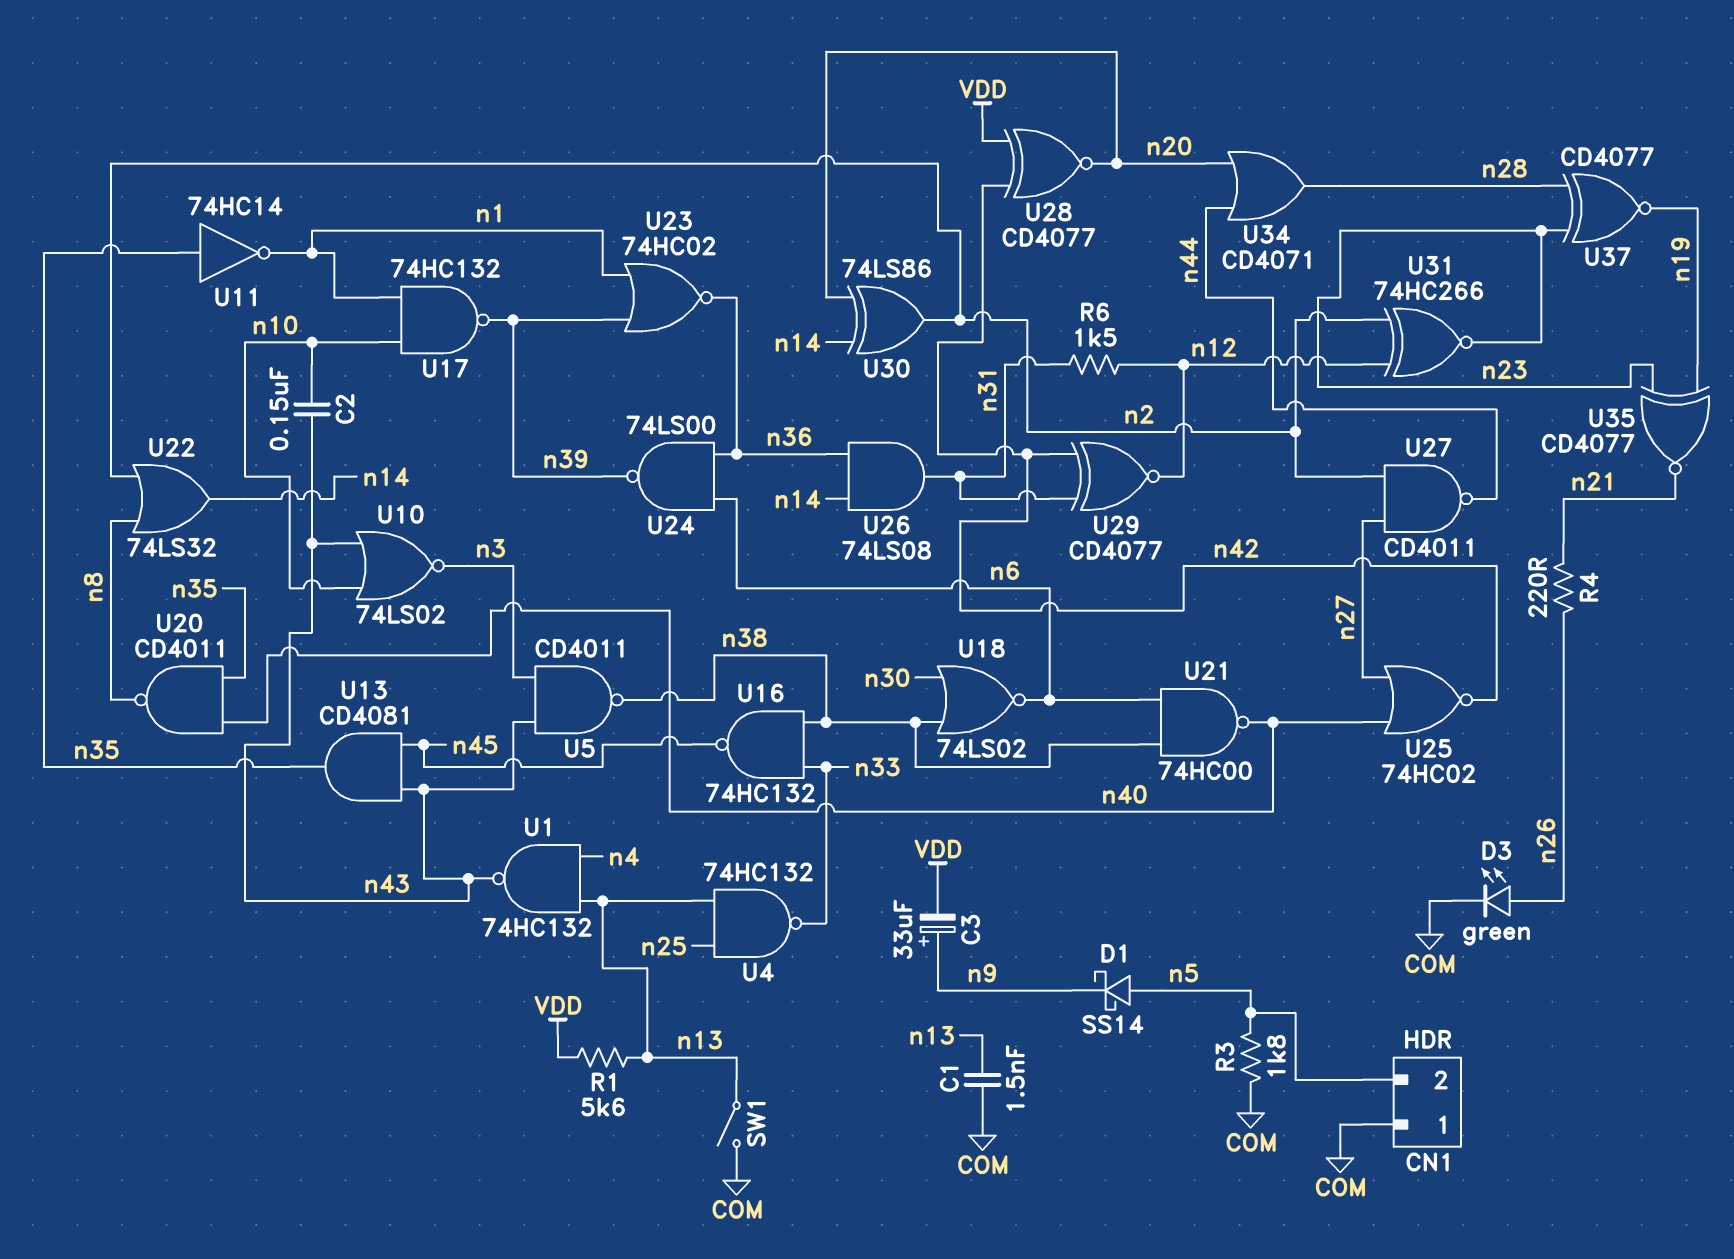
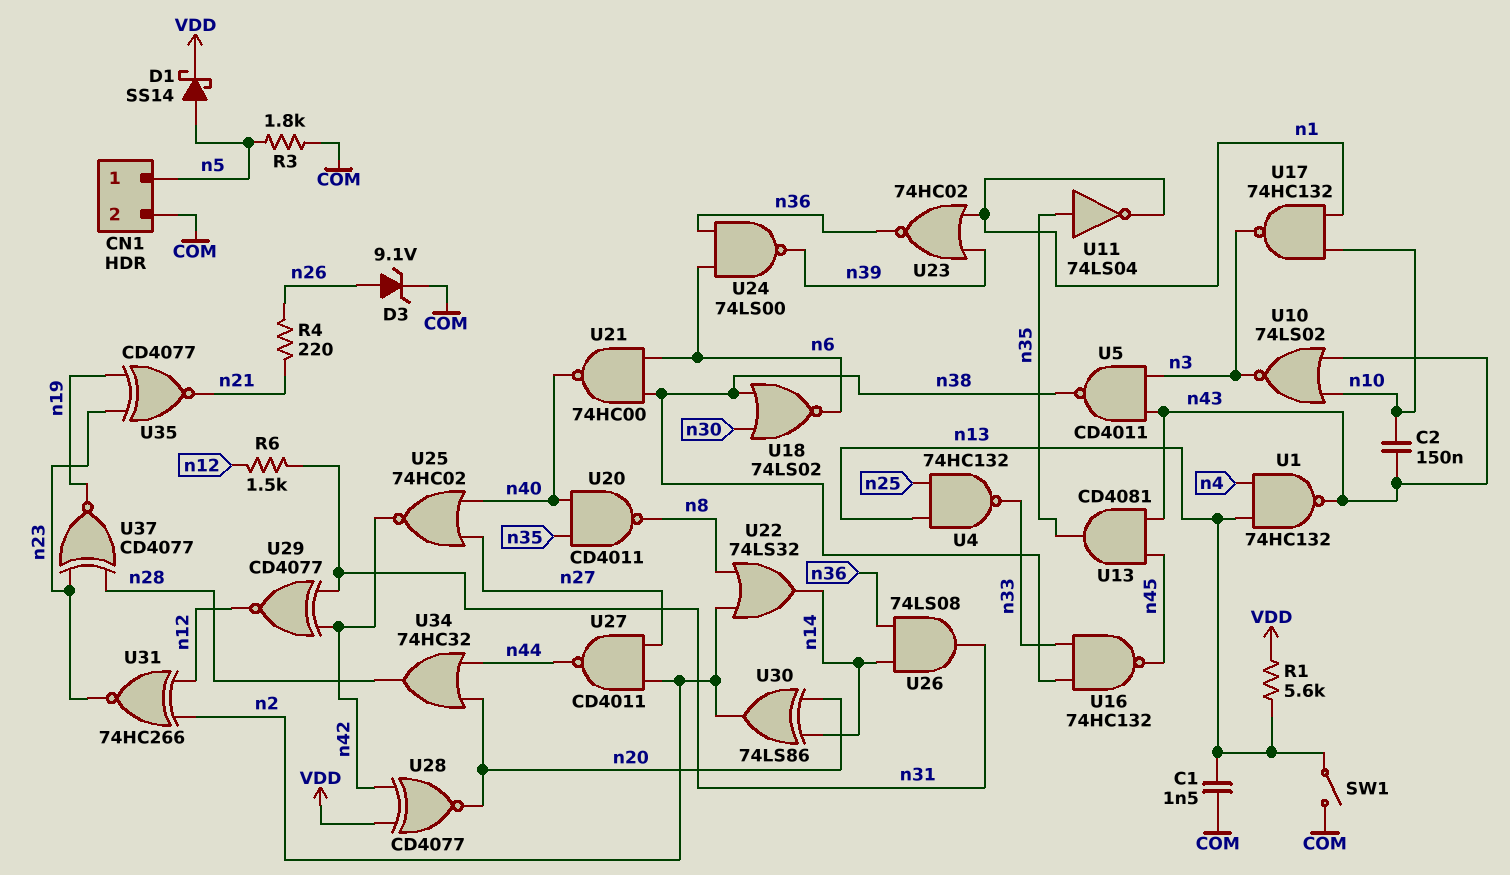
C3: 33uF (plus n9, minus VDD) -> none
CN1 pin 1: COM -> n5
CN1 pin 2: n5 -> COM
D1: schottky SS14 (A n5, K n9) -> schottky SS14 (A n5, K VDD)
D3: LED green (A n26, K COM) -> zener 9.1V (A n26, K COM)
U11: NOT 74HC14 (in n35, out n1) -> NOT 74LS04 (in n35, out n1)
U17: NAND 74HC132 (in n1, in n10, out n39) -> NAND 74HC132 (in n1, in n10, out n3)
U34: OR CD4071 (in n20, in n44, out n28) -> OR 74HC32 (in n20, in n44, out n28)

